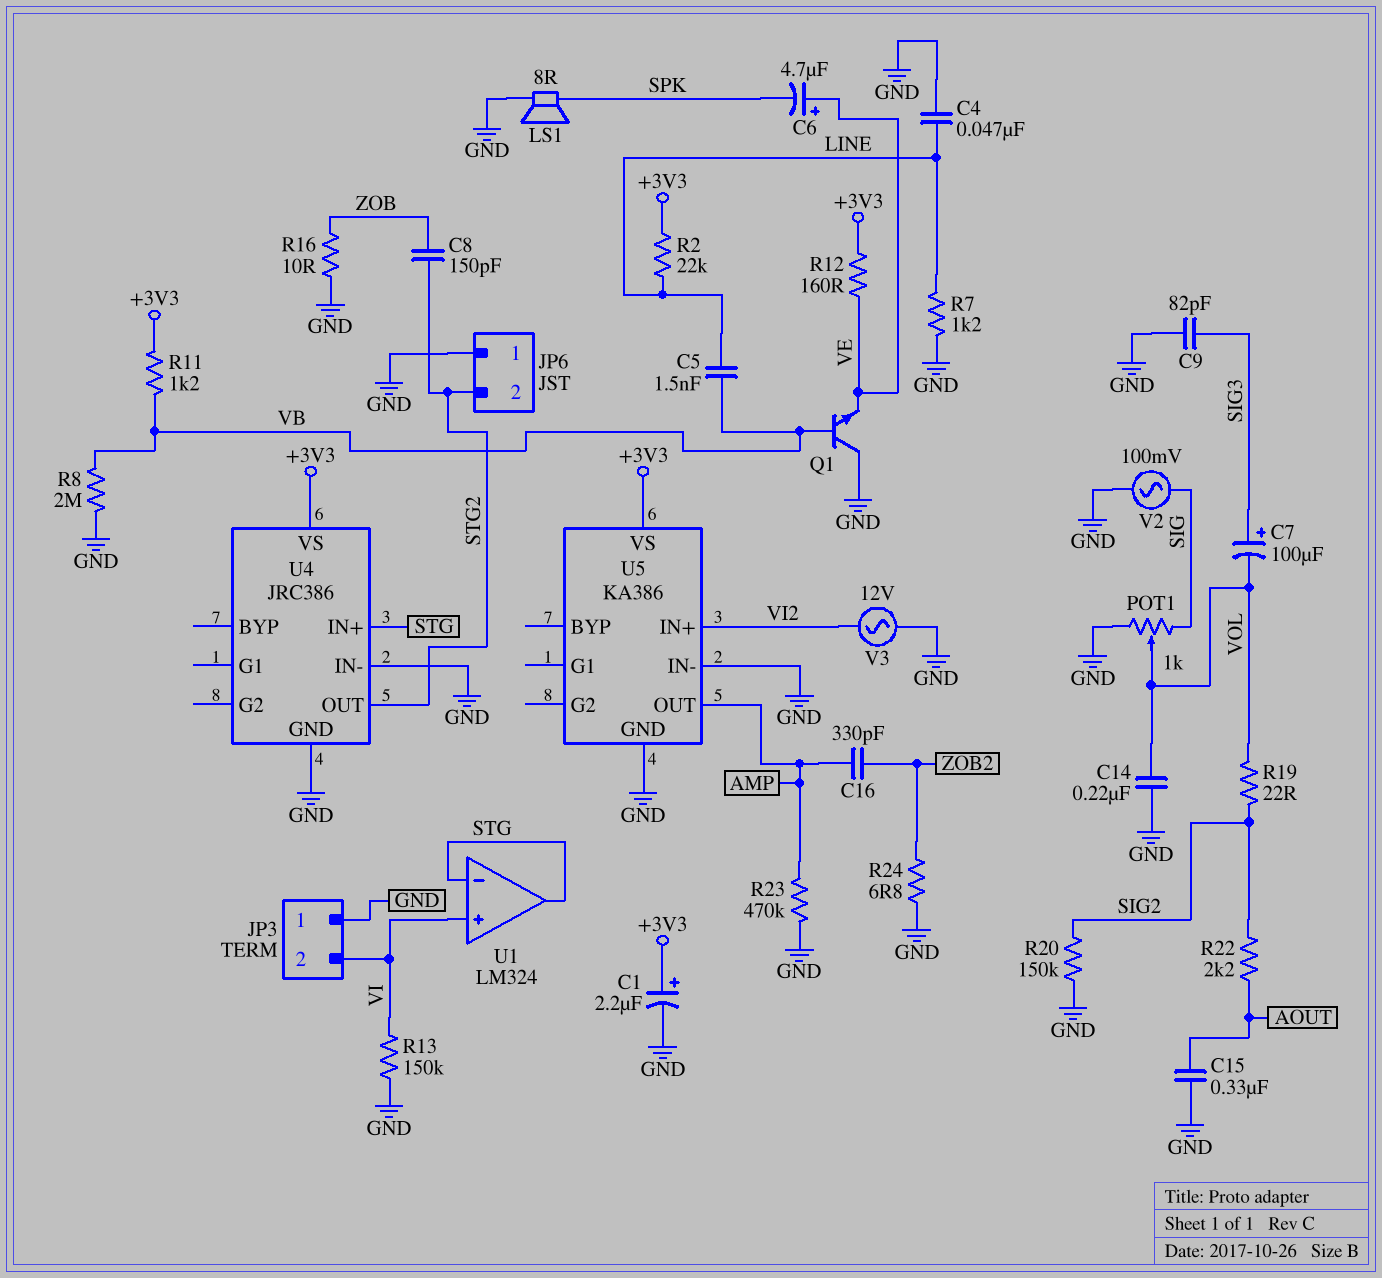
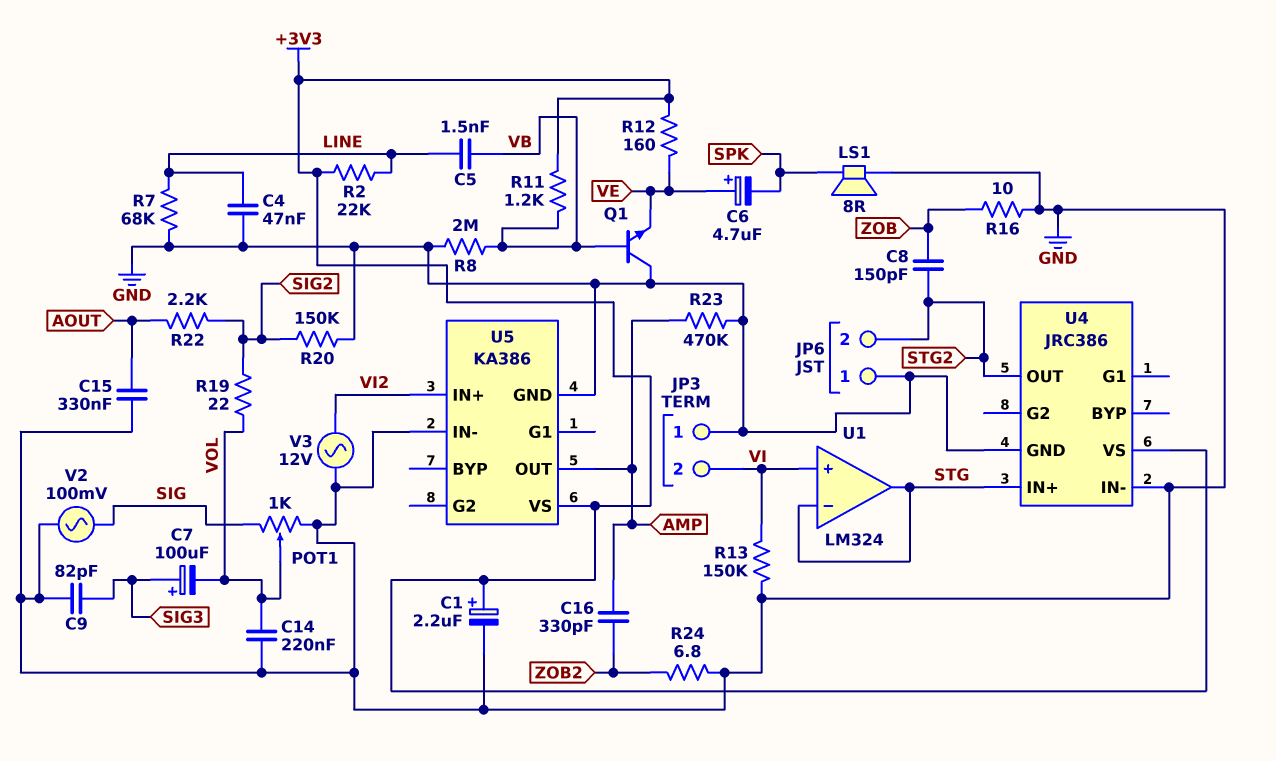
R7: 1.2k (GND, LINE) -> 68k (GND, LINE)

